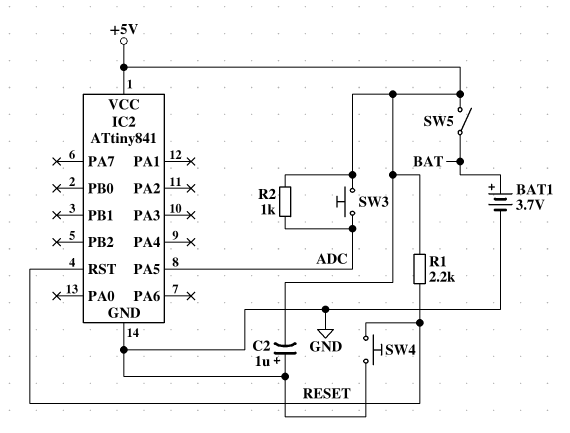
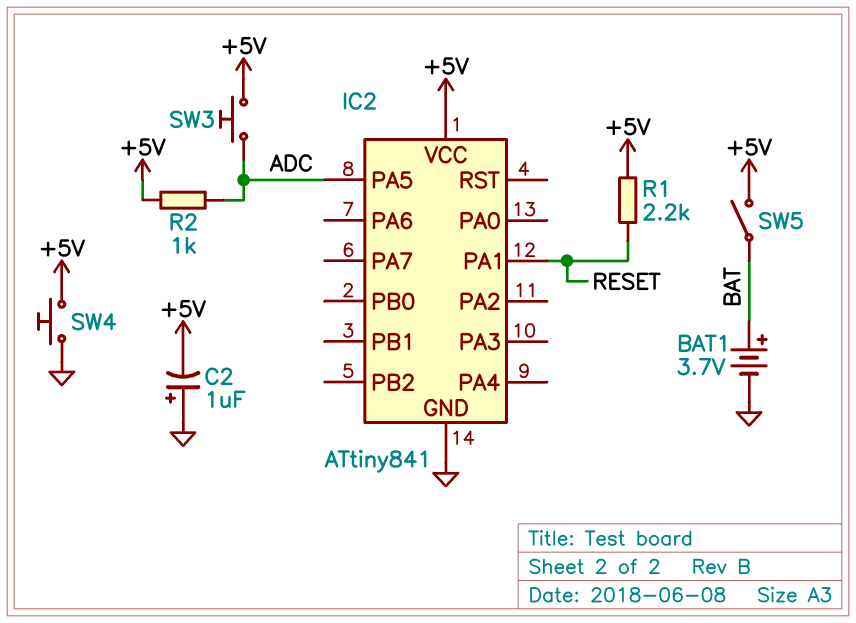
IC2 pin PA1: none -> RESET
IC2 pin RST: RESET -> none
SW4: button (GND, RESET) -> button (+5V, GND)

